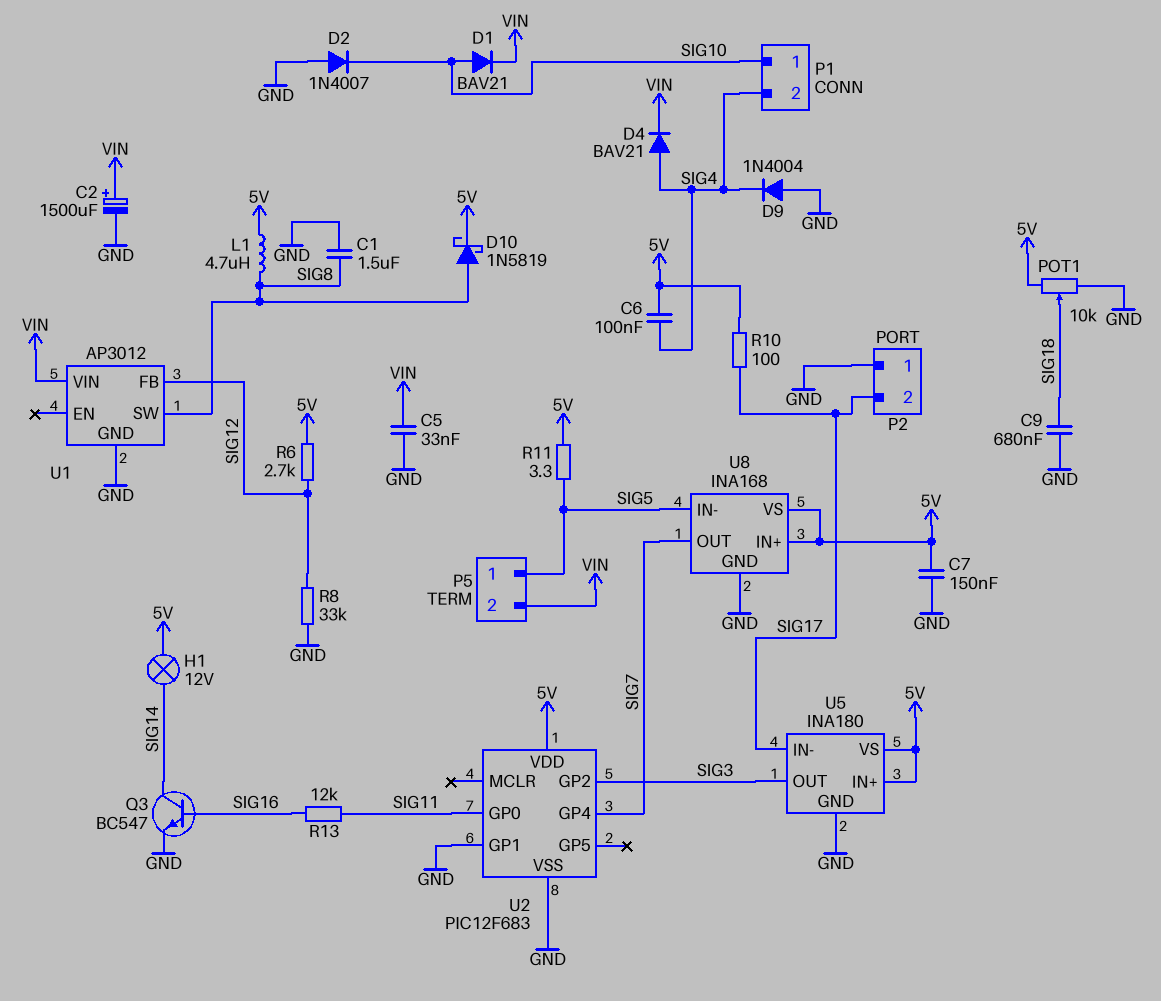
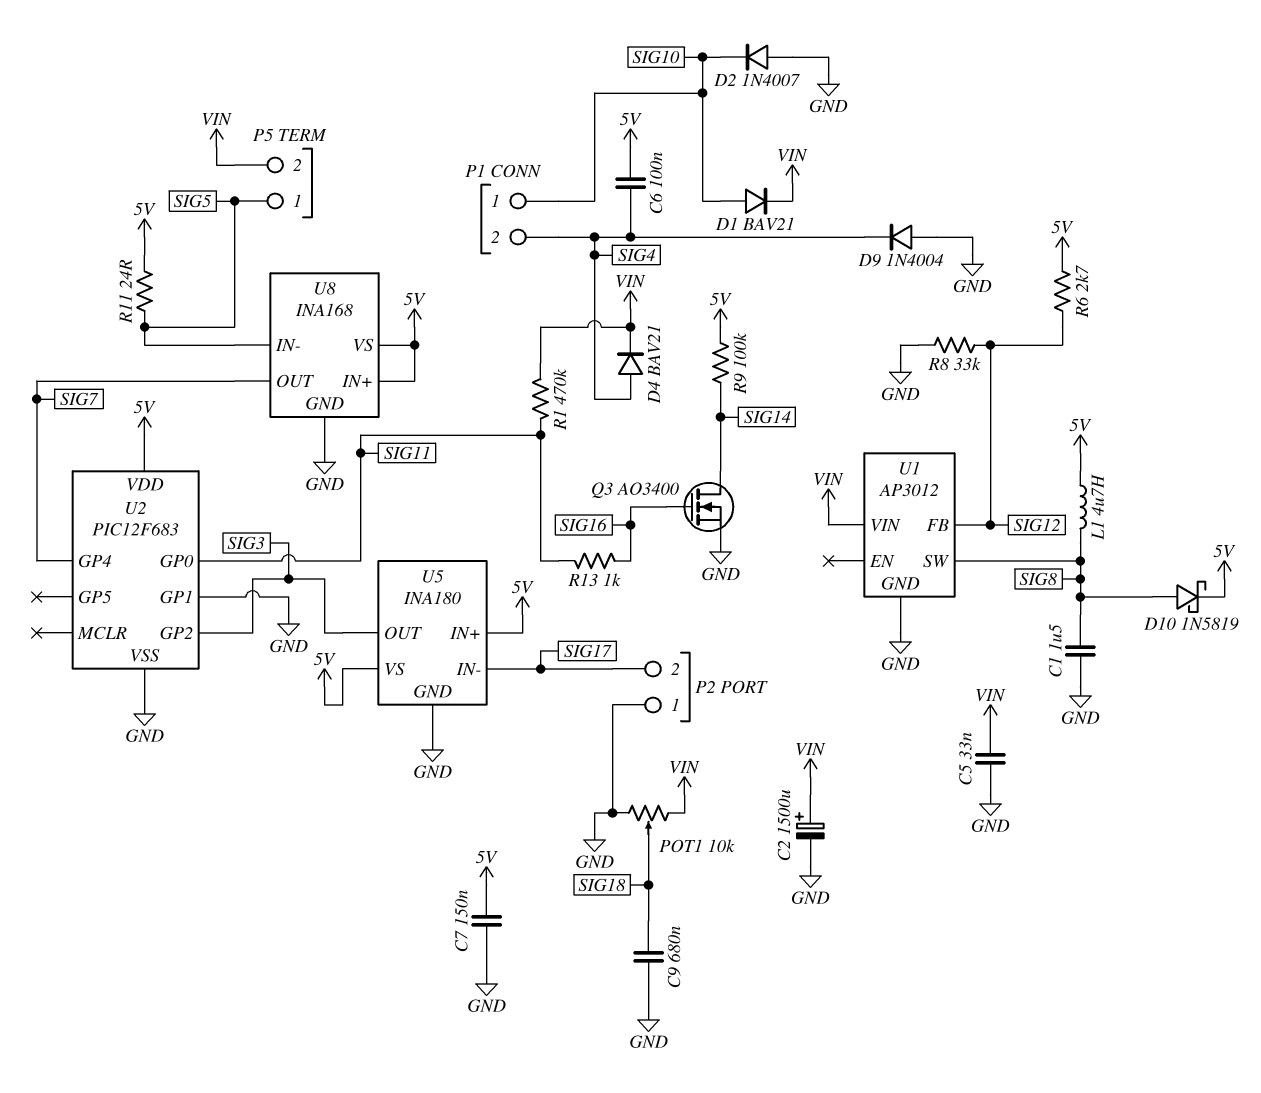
H1: lamp 12V (5V, SIG14) -> none
POT1: 10k (5V, GND, wiper SIG18) -> 10k (GND, VIN, wiper SIG18)
Q3: NPN BC547 (B SIG16, C SIG14, E GND) -> NMOS AO3400 (G SIG16, D SIG14, S GND)
R1: none -> 470k (SIG11, VIN)
R9: none -> 100k (5V, SIG14)
R10: 100 (5V, SIG17) -> none
R11: 3.3 (5V, SIG5) -> 24 (5V, SIG5)
R13: 12k (SIG11, SIG16) -> 1k (SIG11, SIG16)

